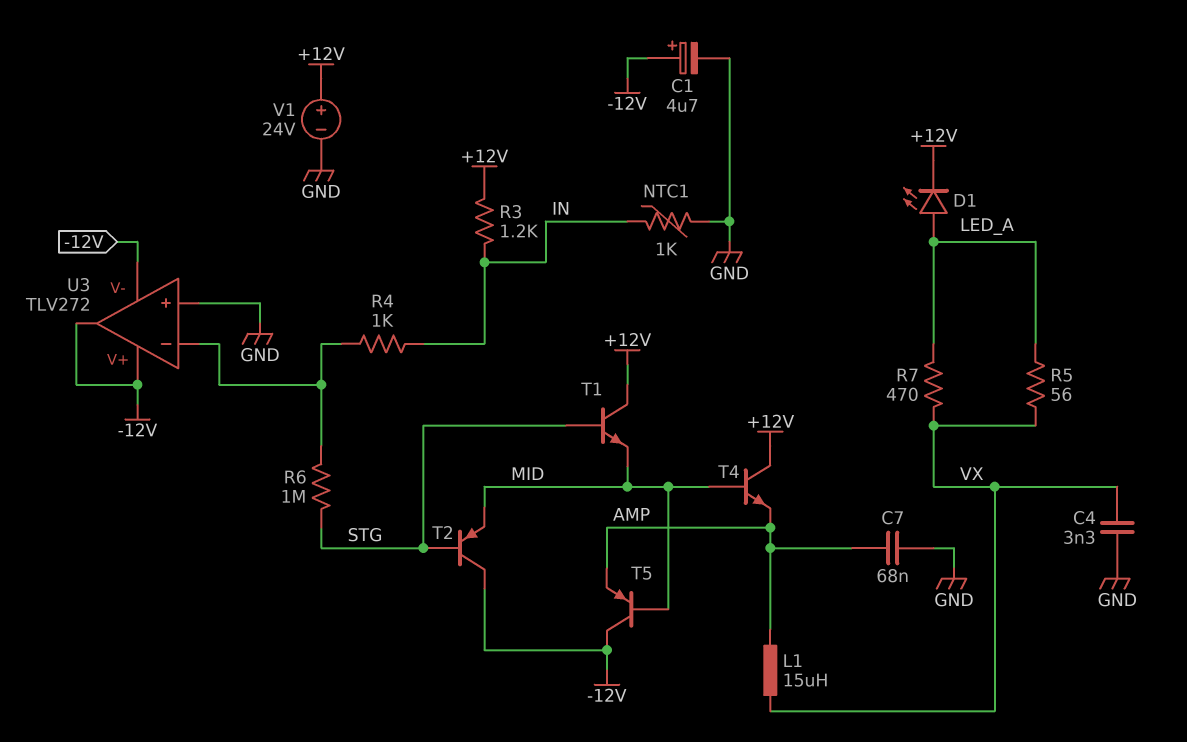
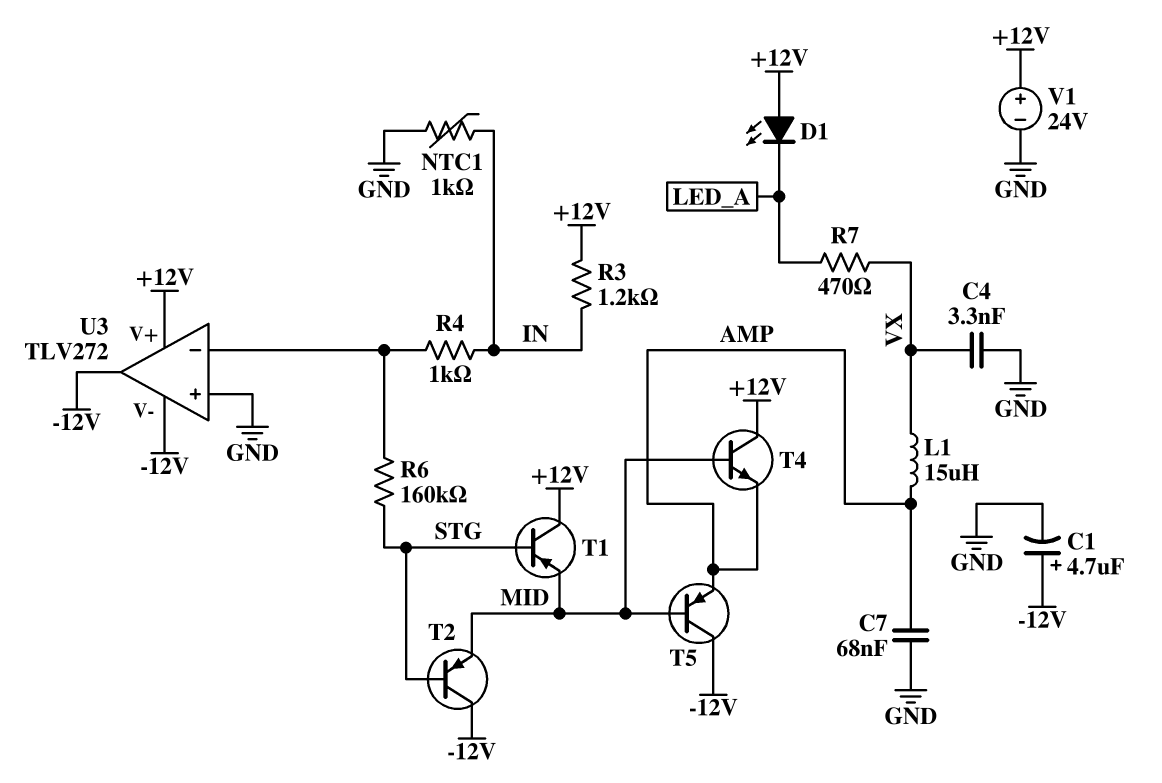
D1: LED (A LED_A, K +12V) -> LED (A +12V, K LED_A)
R5: 56 (LED_A, VX) -> none
R6: 1M (STG, U3/in-) -> 160k (STG, U3/in-)
T1: NPN (B STG, C +12V, E MID) -> PNP (B STG, C +12V, E MID)
U3 pin V+: -12V -> +12V

